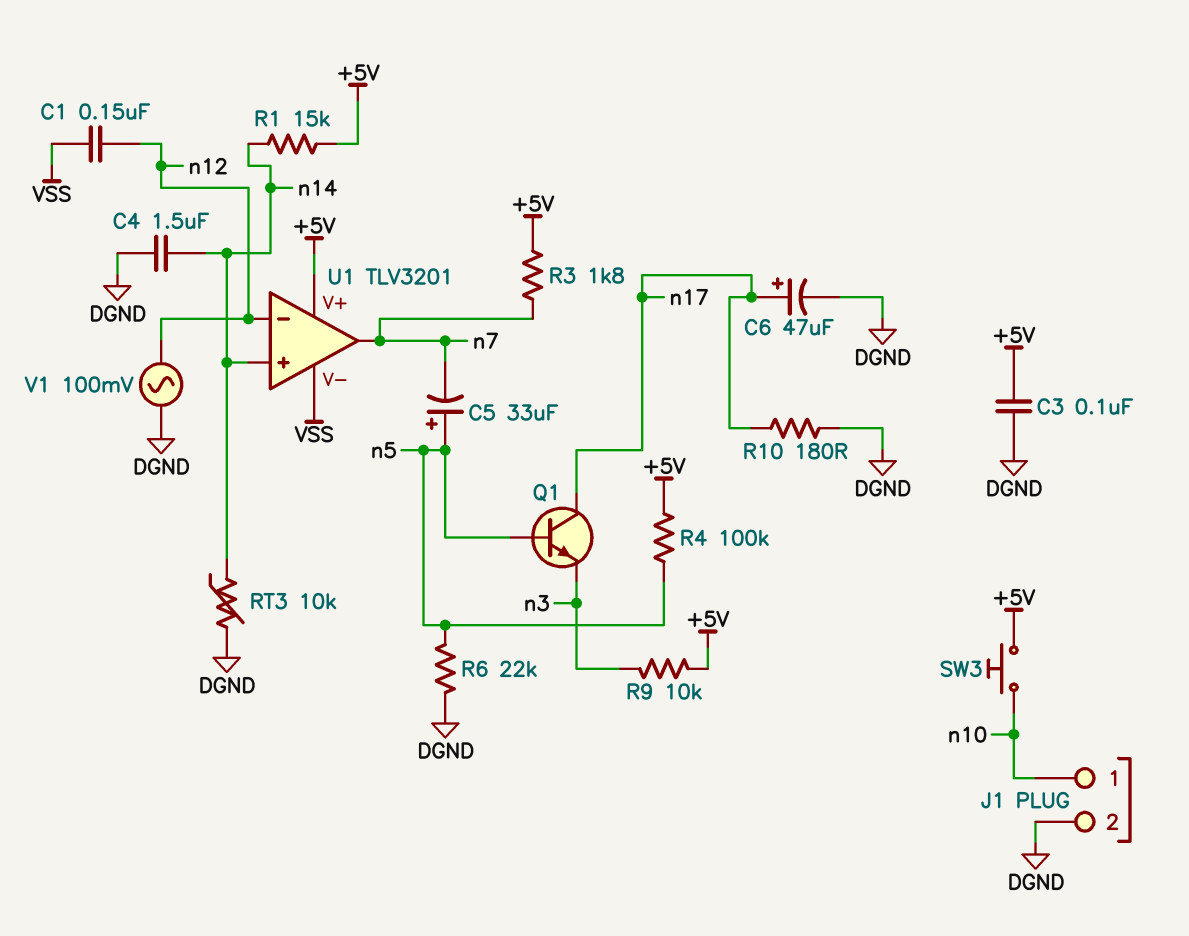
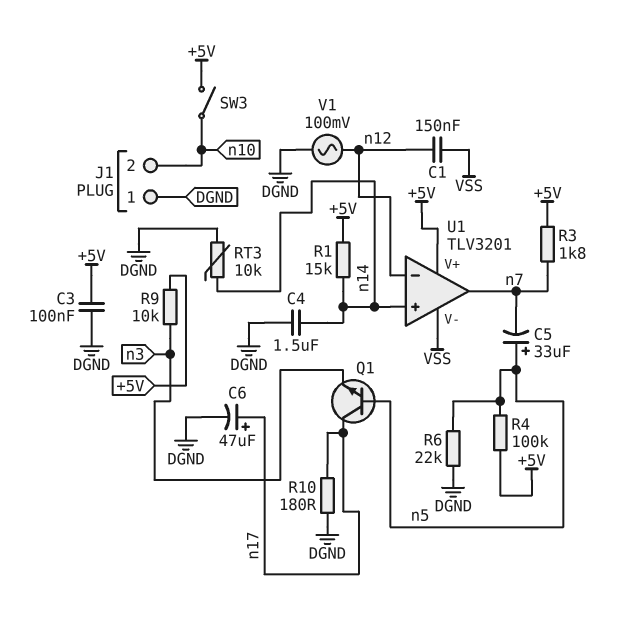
J1 pin 1: n10 -> DGND
J1 pin 2: DGND -> n10
SW3: button (+5V, n10) -> switch (+5V, n10)

